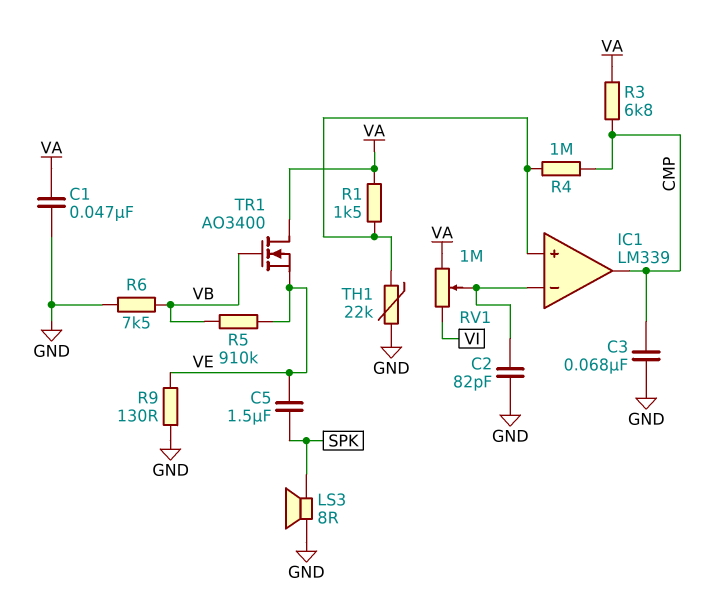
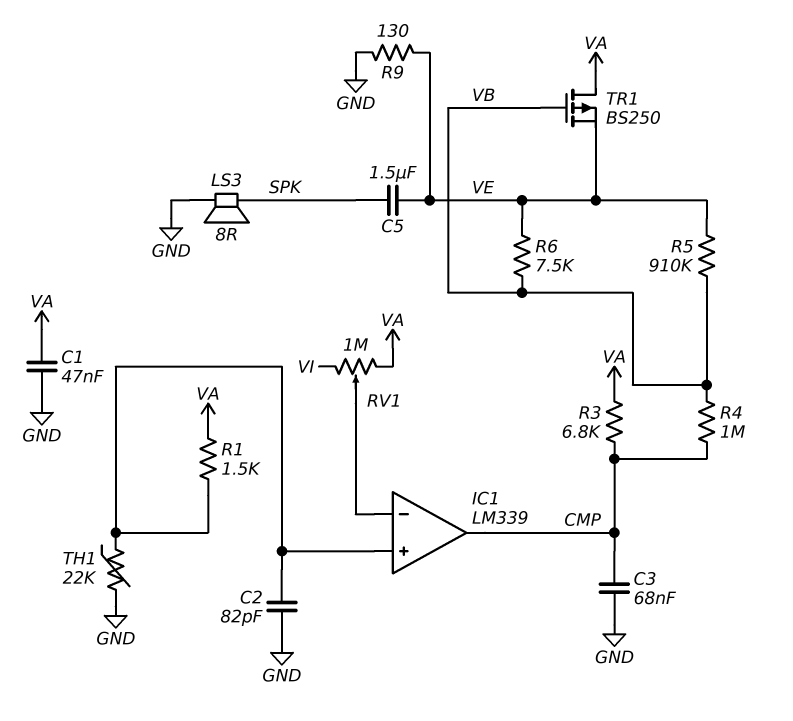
C2: 82pF (GND, IC1/in-) -> 82pF (GND, IC1/in+)
R4: 1M (CMP, IC1/in+) -> 1M (CMP, VB)
R6: 7.5k (GND, VB) -> 7.5k (VB, VE)
TR1: NMOS AO3400 (G VB, D VA, S VE) -> PMOS BS250 (G VB, D VA, S VE)

